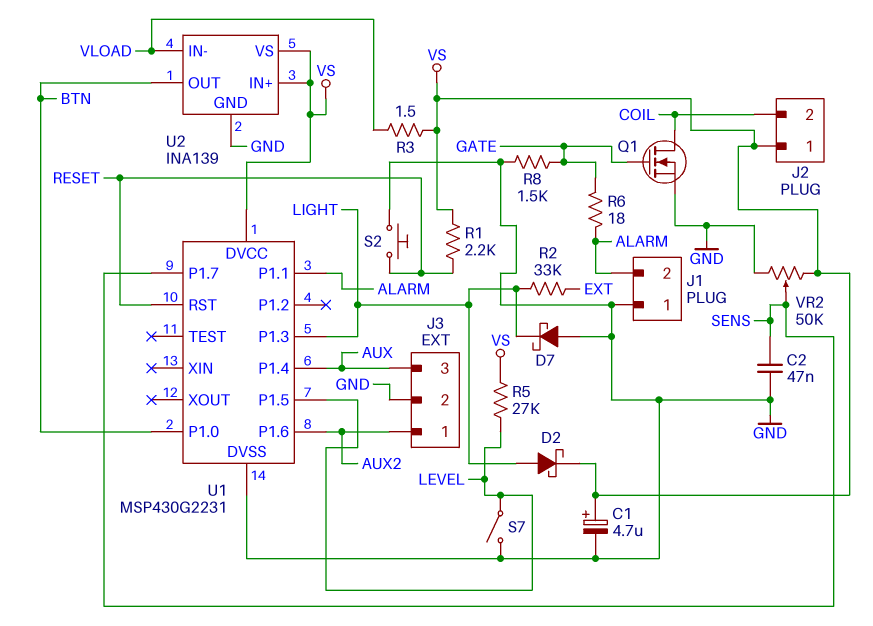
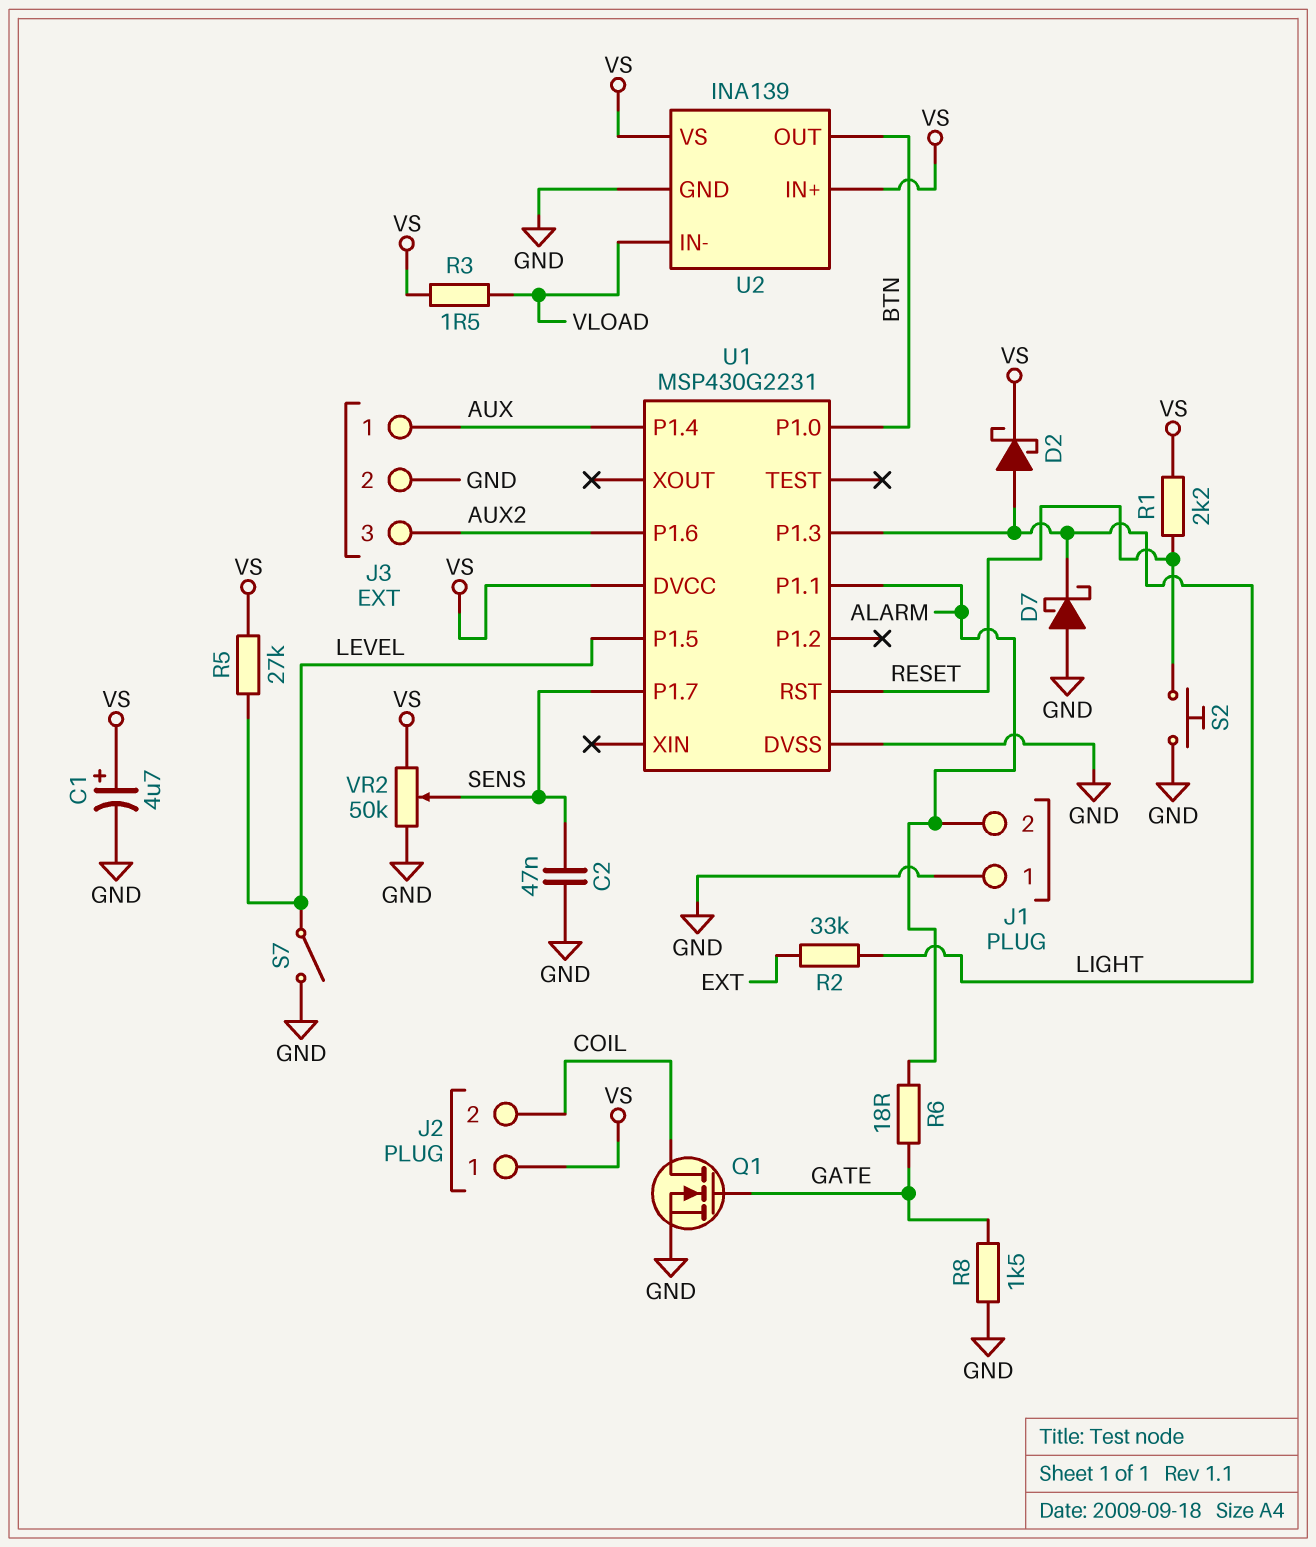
J3 pin 1: AUX2 -> AUX
J3 pin 3: AUX -> AUX2

